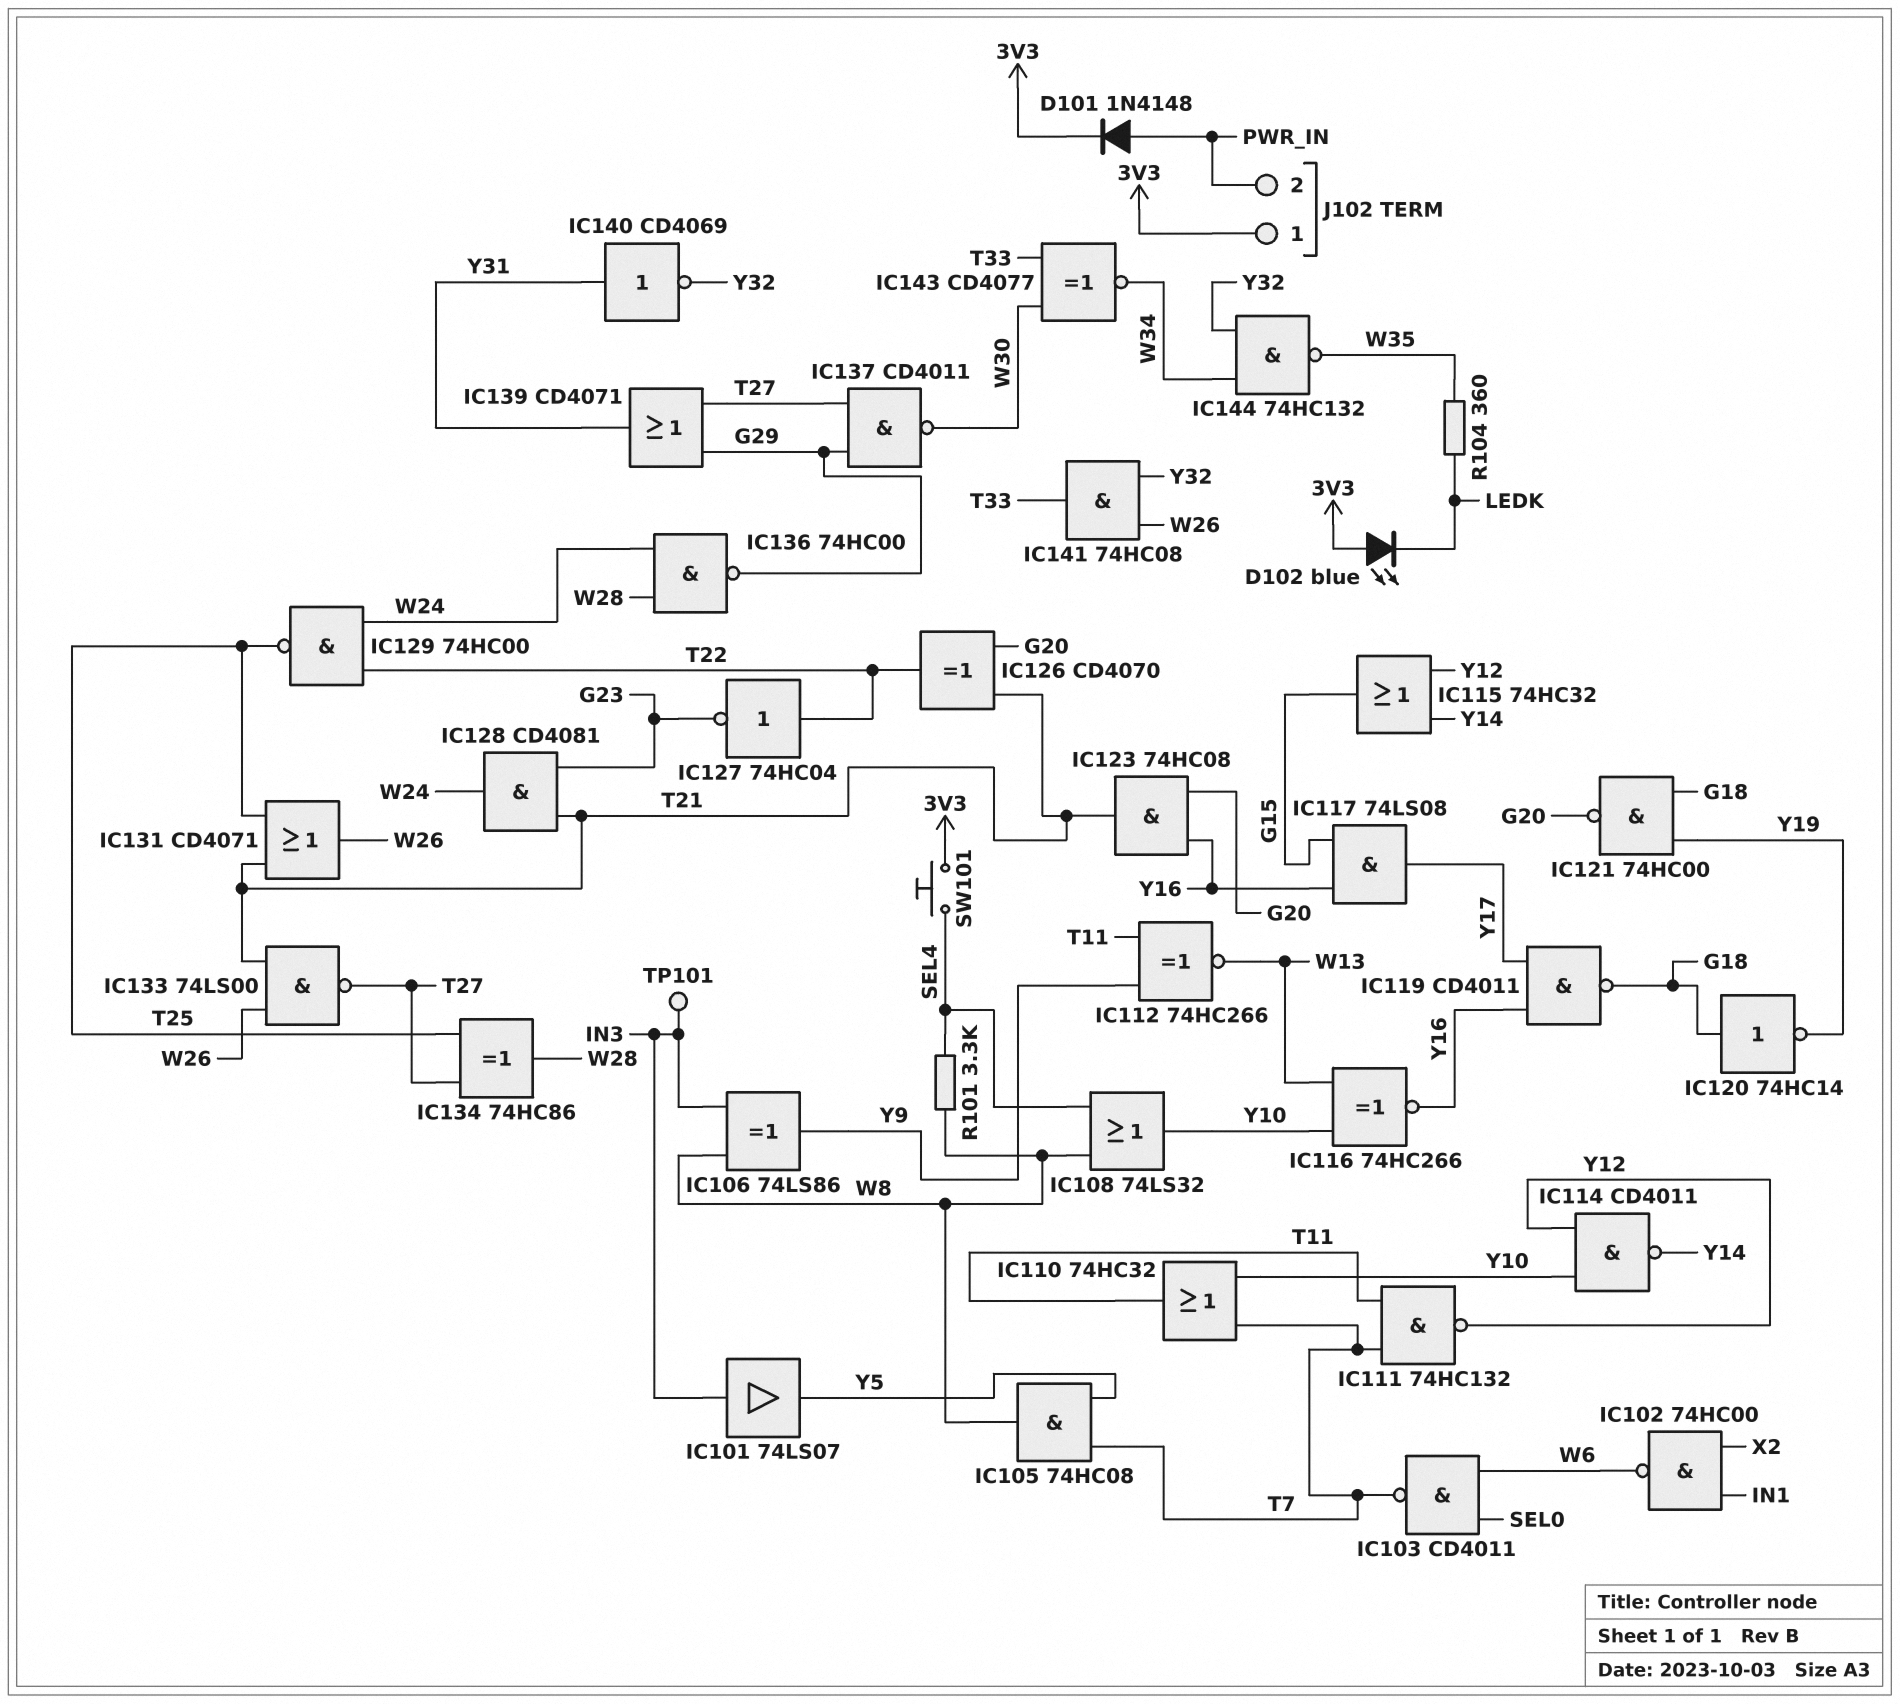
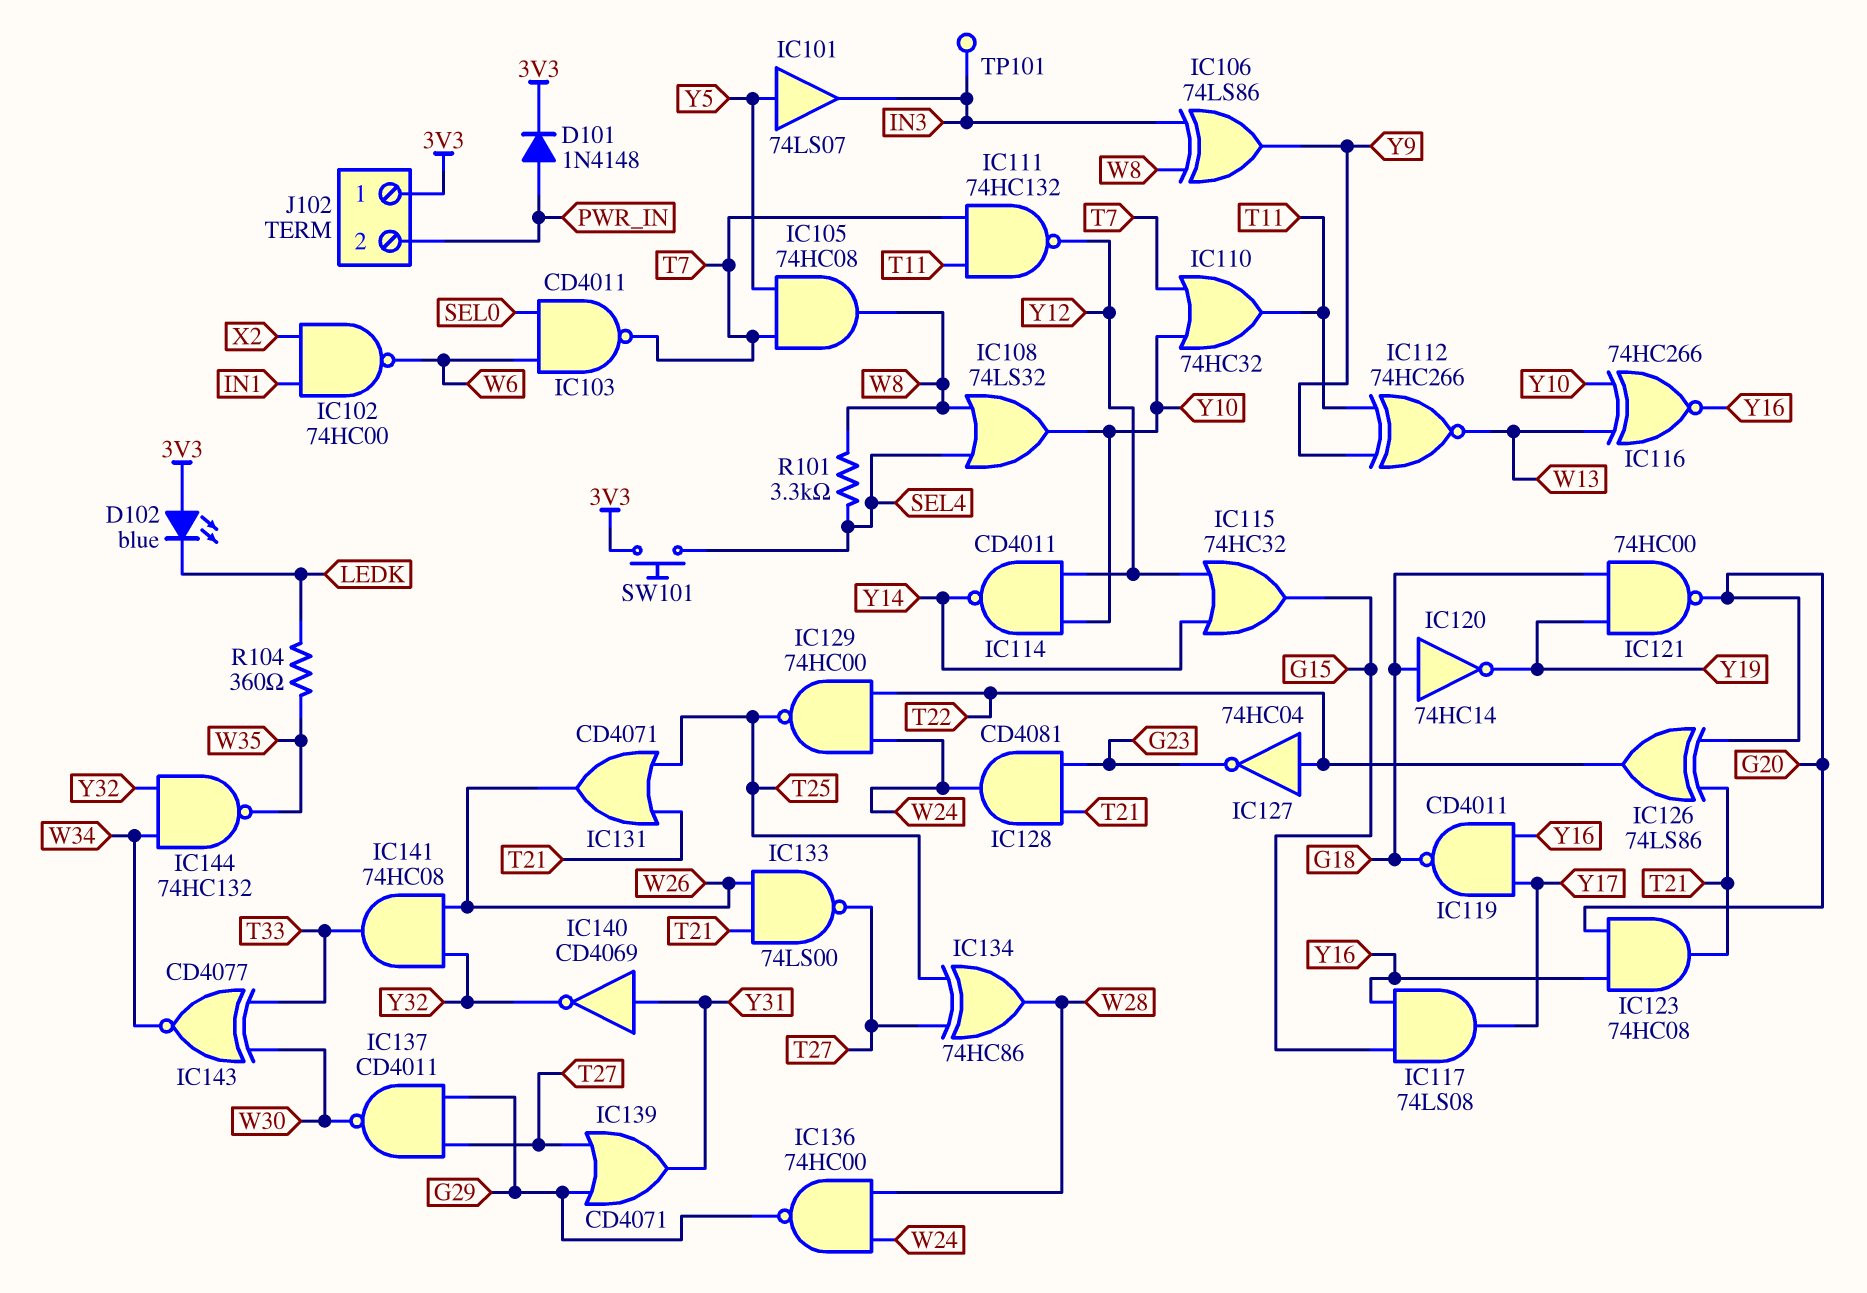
IC101: buffer 74LS07 (in IN3, out Y5) -> buffer 74LS07 (in Y5, out IN3)
IC126: XOR CD4070 (in G20, in T21, out T22) -> XOR 74LS86 (in G20, in T21, out T22)

